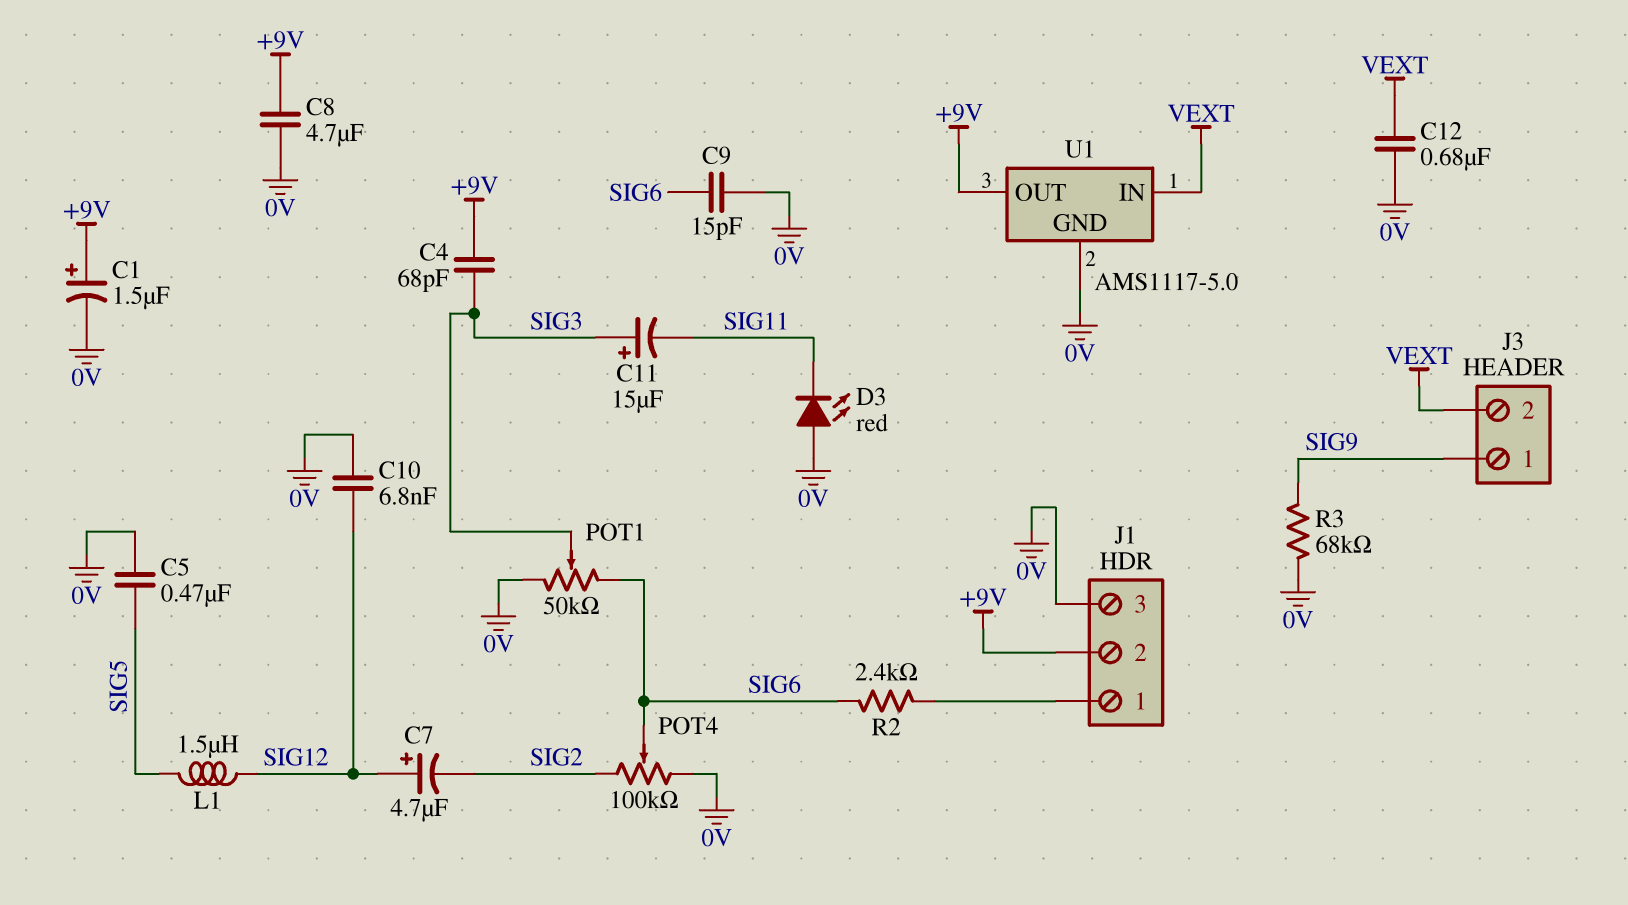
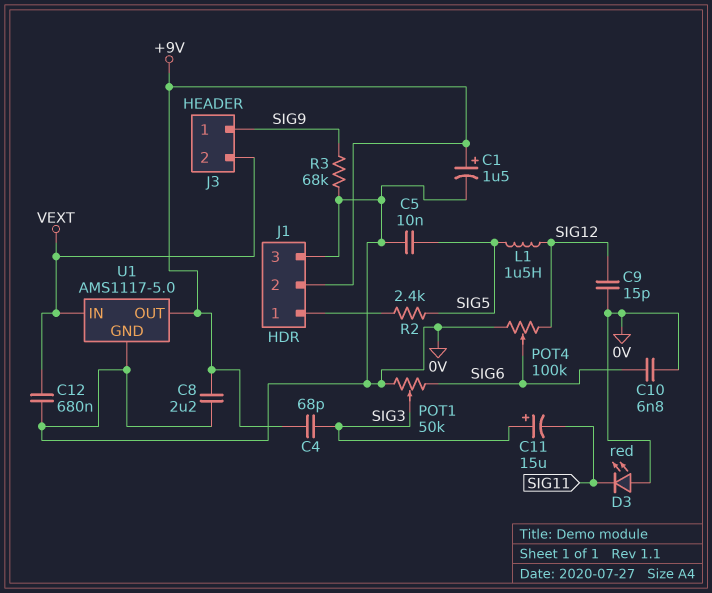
C5: 470nF (0V, SIG5) -> 10nF (0V, SIG5)
C7: 4.7uF (plus SIG12, minus SIG2) -> none
C8: 4.7uF (+9V, 0V) -> 2.2uF (+9V, 0V)
C9: 15pF (0V, SIG6) -> 15pF (0V, SIG12)
C10: 6.8nF (0V, SIG12) -> 6.8nF (0V, SIG6)
POT4: 100k (0V, SIG2, wiper SIG6) -> 100k (0V, SIG12, wiper SIG6)
R2: 2.4k (J1/1, SIG6) -> 2.4k (J1/1, SIG5)

